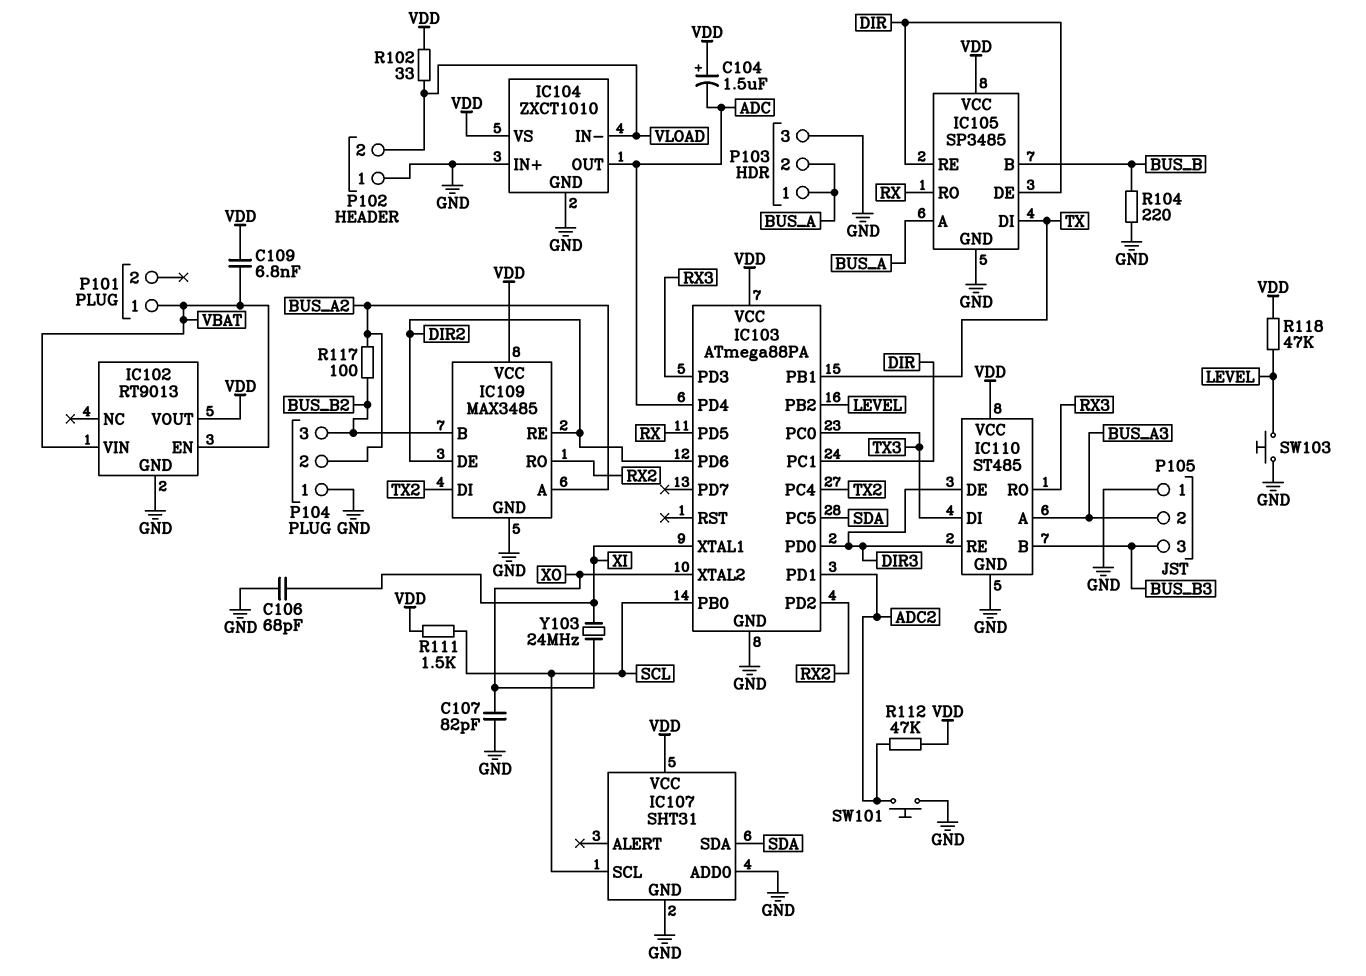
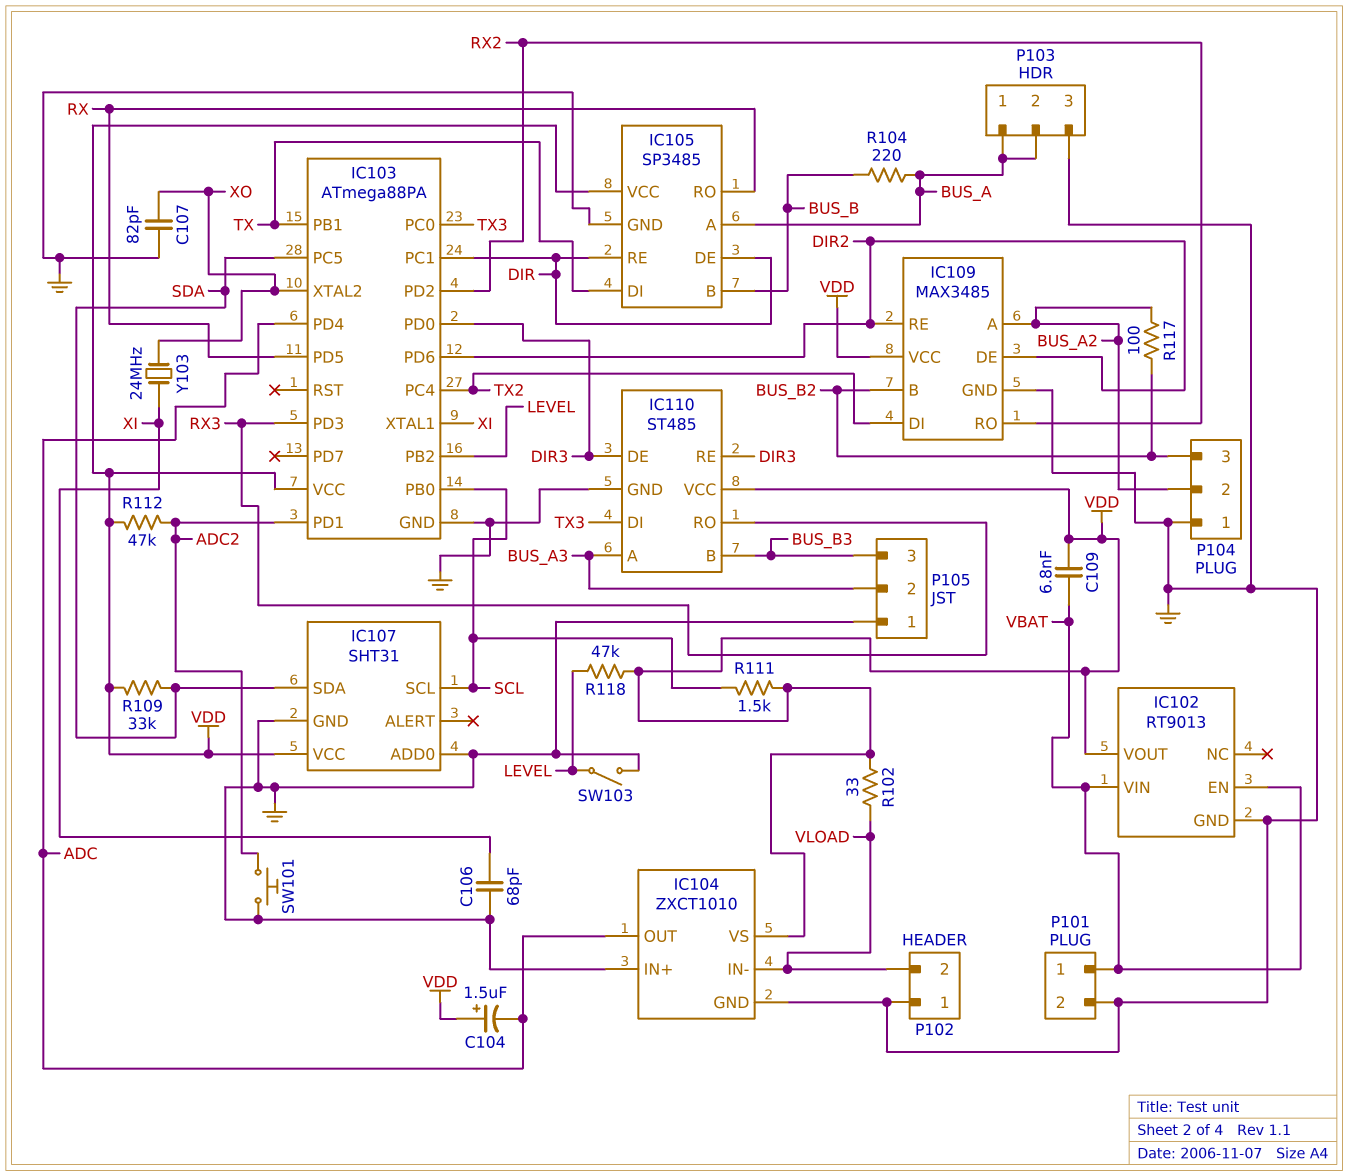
P101 pin 2: none -> GND
R104: 220 (BUS_B, GND) -> 220 (BUS_A, BUS_B)
R109: none -> 33k (SDA, VDD)
SW103: button (GND, LEVEL) -> switch (GND, LEVEL)

